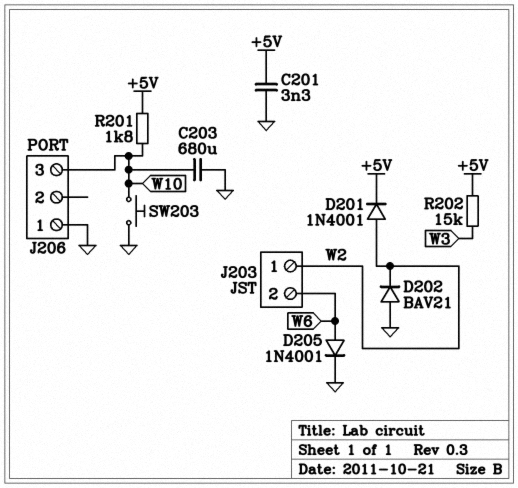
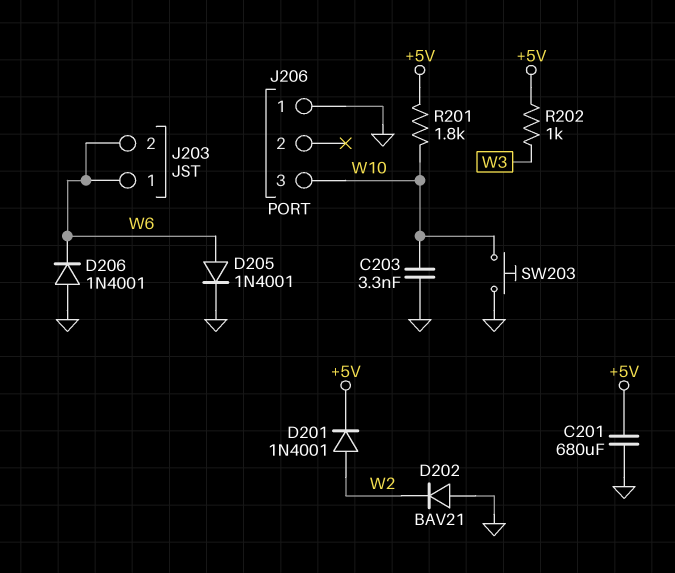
C201: 3.3nF (+5V, GND) -> 680uF (+5V, GND)
C203: 680uF (GND, W10) -> 3.3nF (GND, W10)
D206: none -> diode 1N4001 (A GND, K W6)
J203 pin 1: W2 -> W6
R202: 15k (+5V, W3) -> 1k (+5V, W3)

